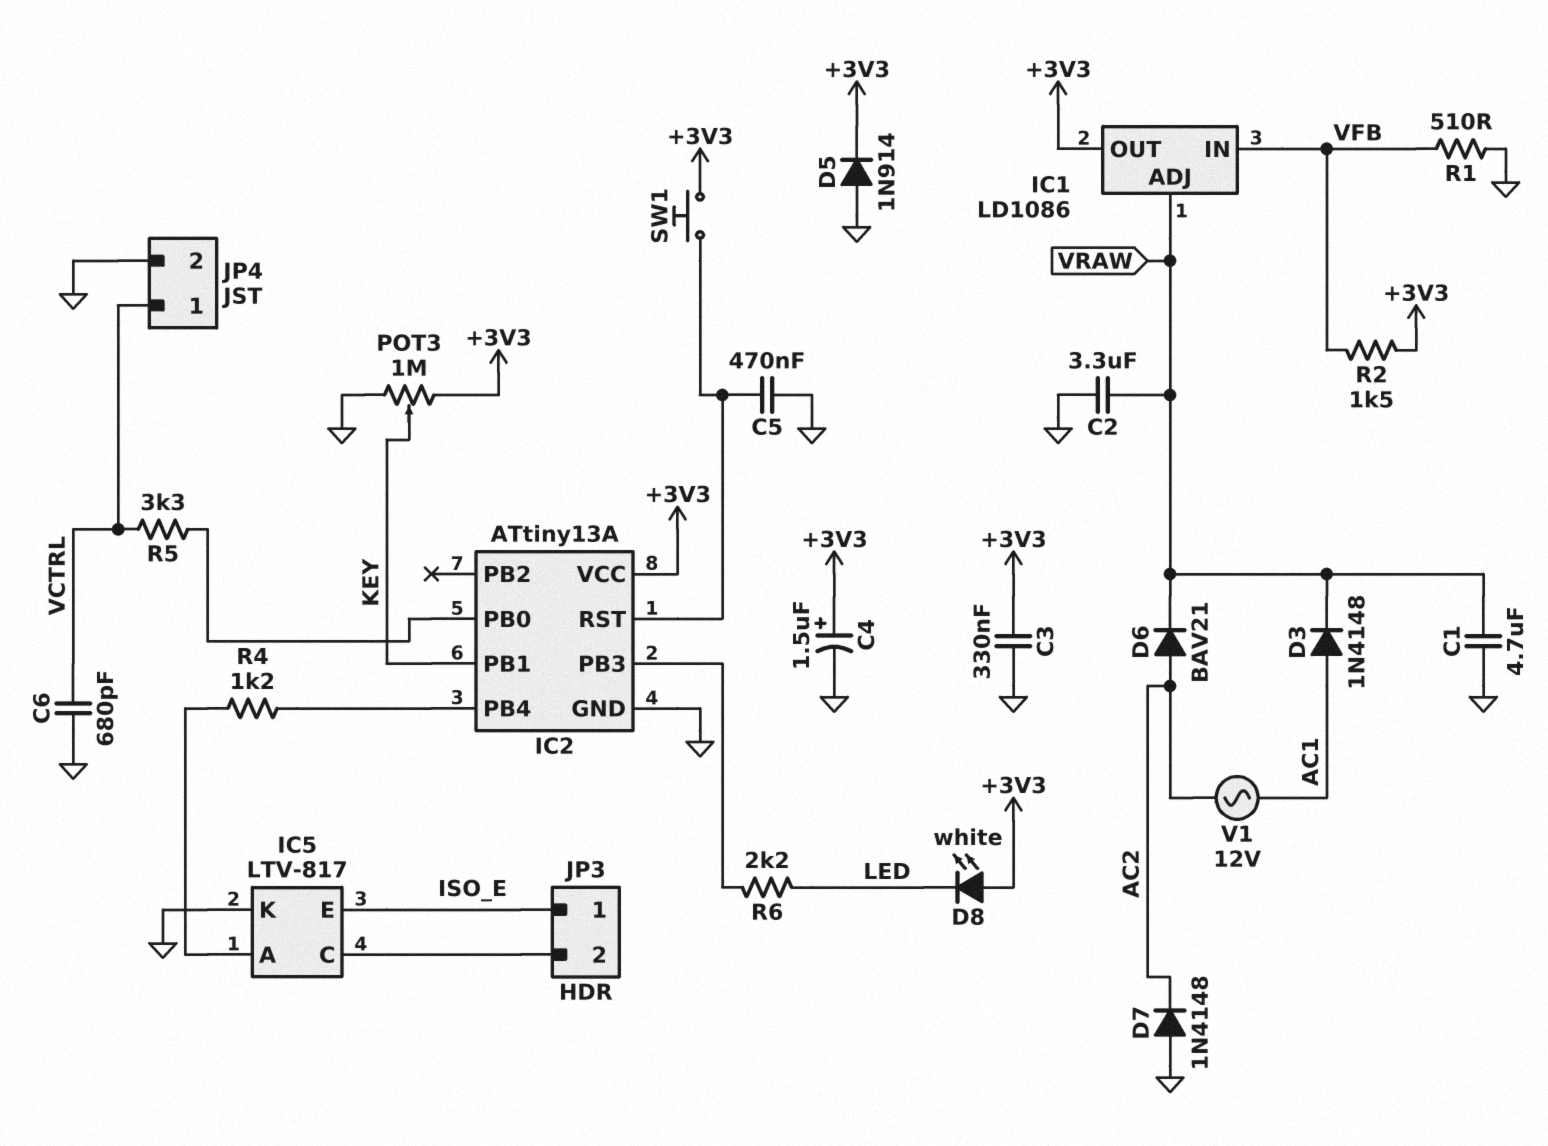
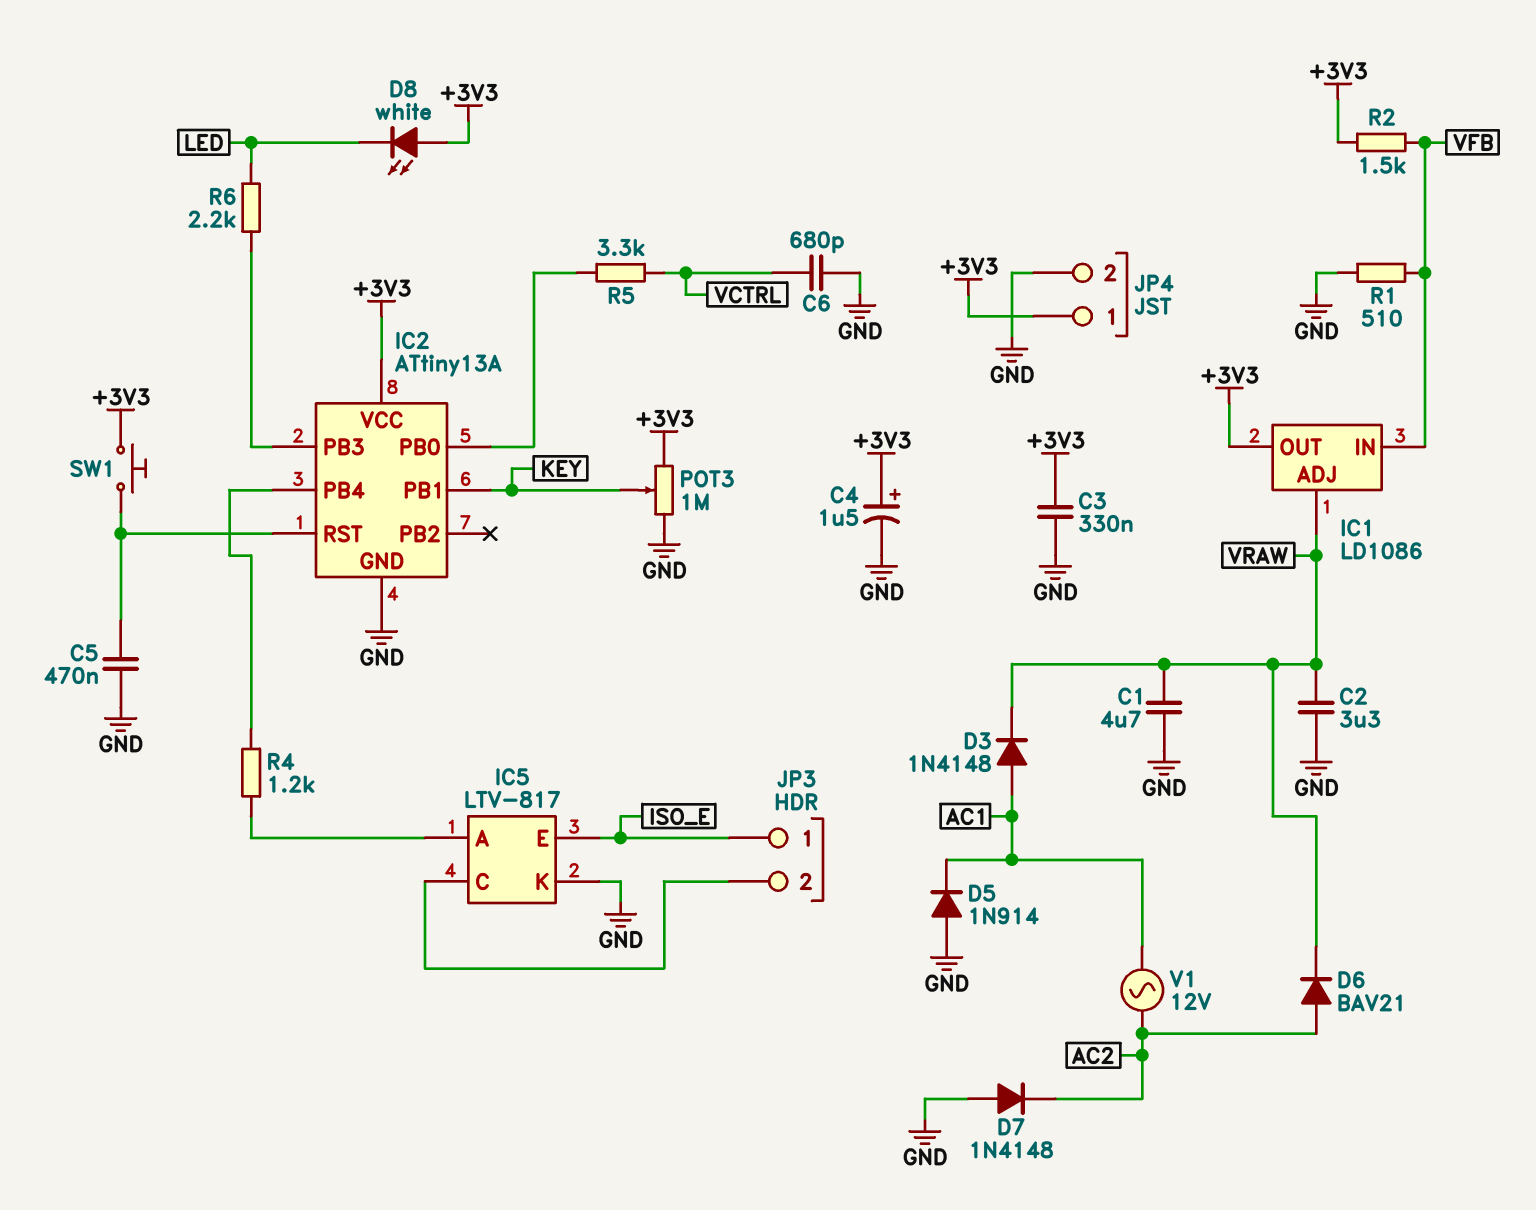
D5: diode 1N914 (A GND, K +3V3) -> diode 1N914 (A GND, K AC1)
JP4 pin 1: VCTRL -> +3V3

